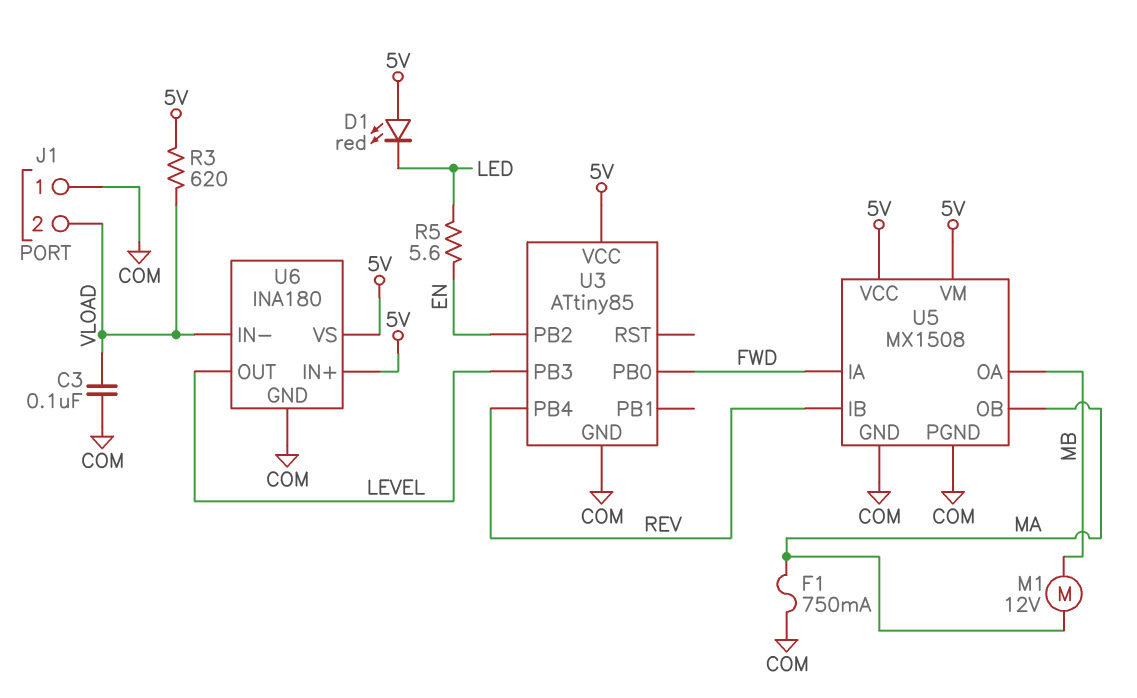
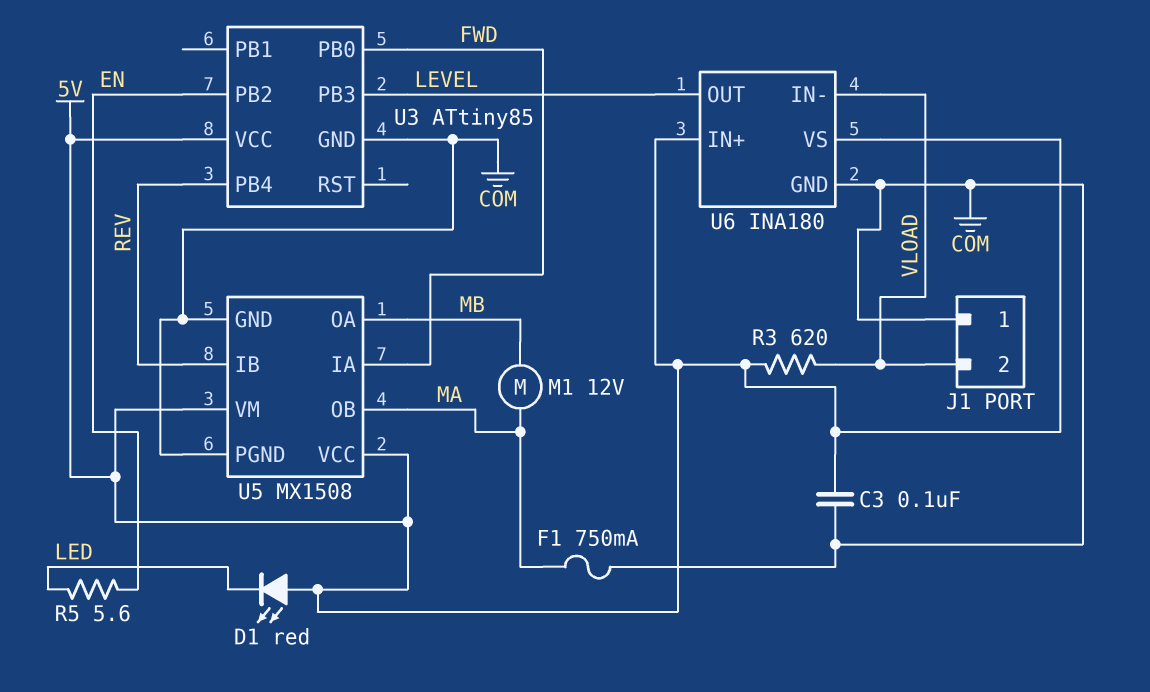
C3: 100nF (COM, VLOAD) -> 100nF (5V, COM)

